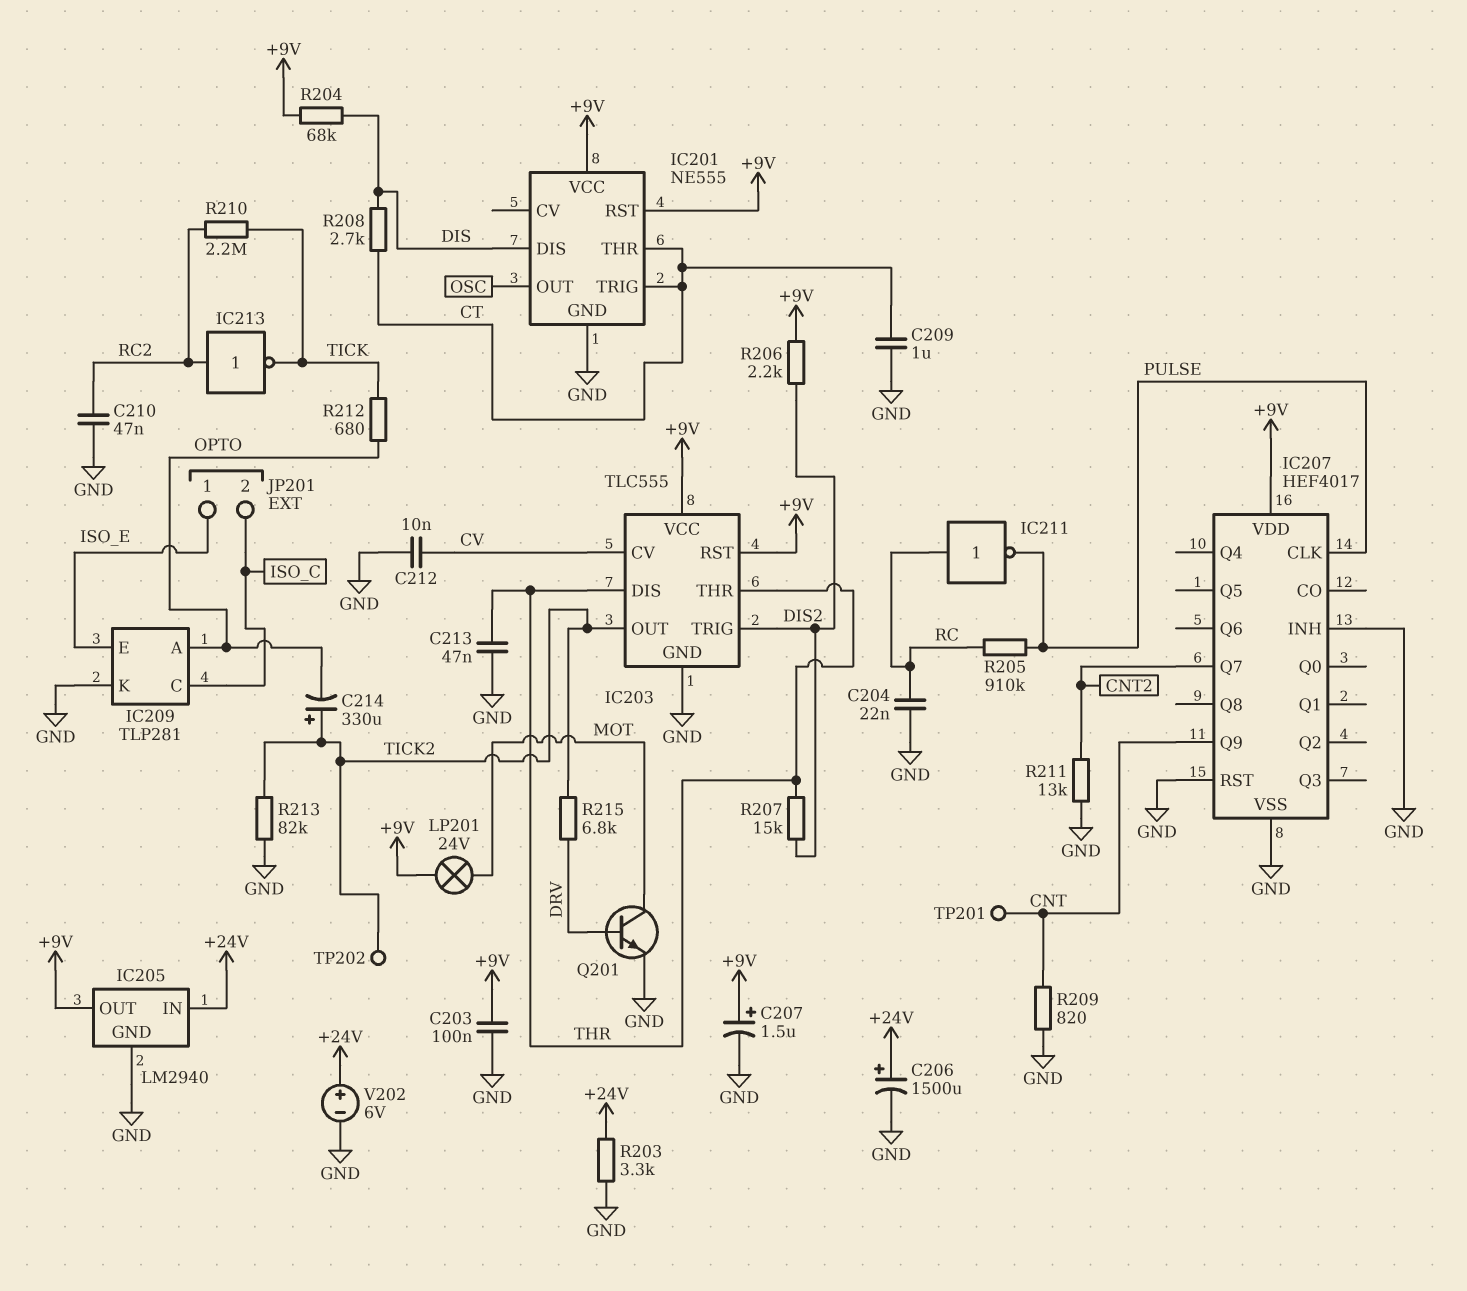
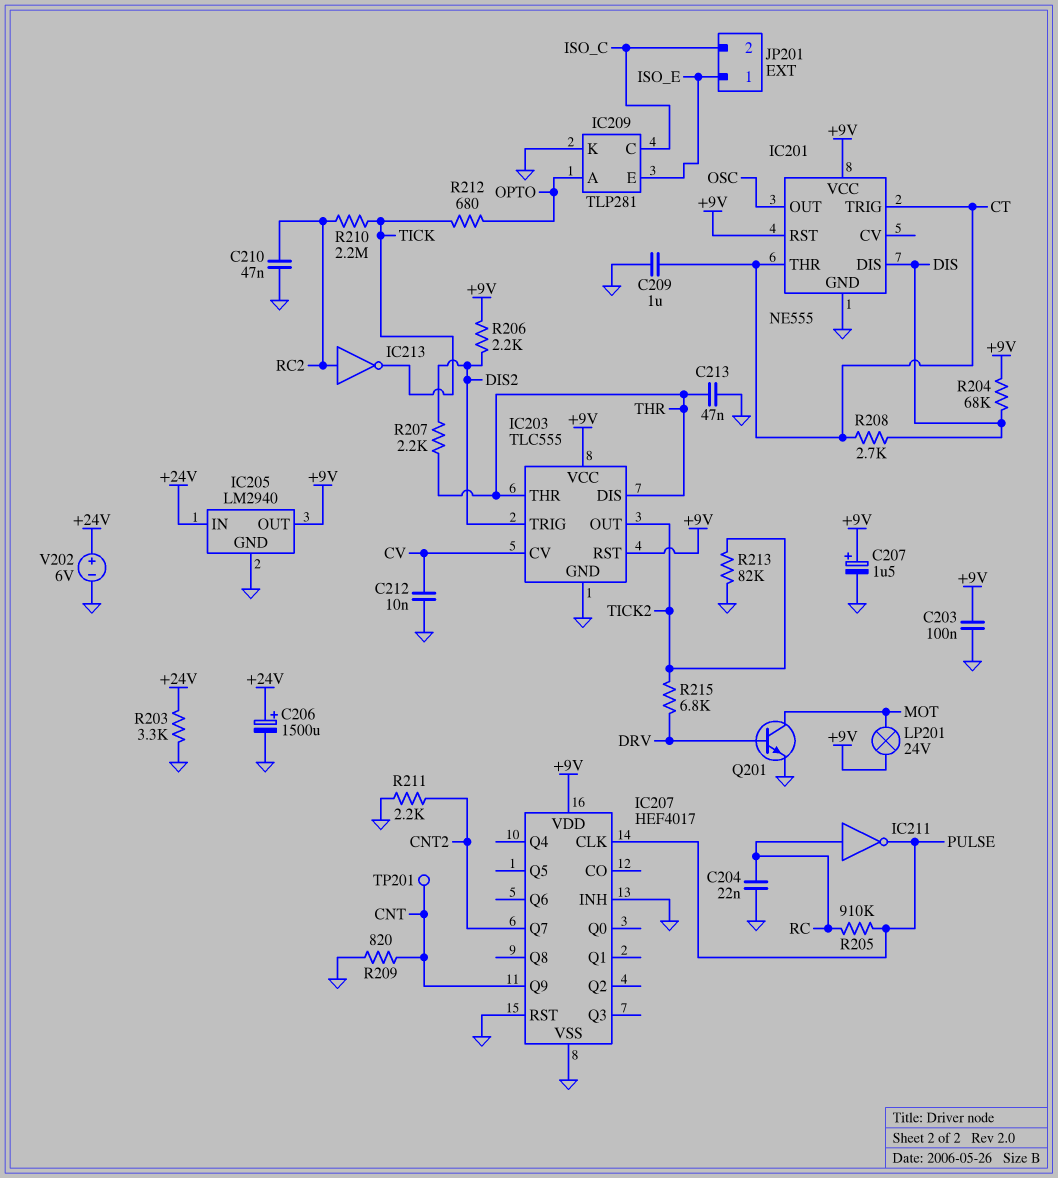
C214: 330uF (plus TICK2, minus OPTO) -> none
R207: 15k (DIS2, THR) -> 2.2k (DIS2, THR)
R211: 13k (CNT2, GND) -> 2.2k (CNT2, GND)
TP202: test point (TICK2) -> none

